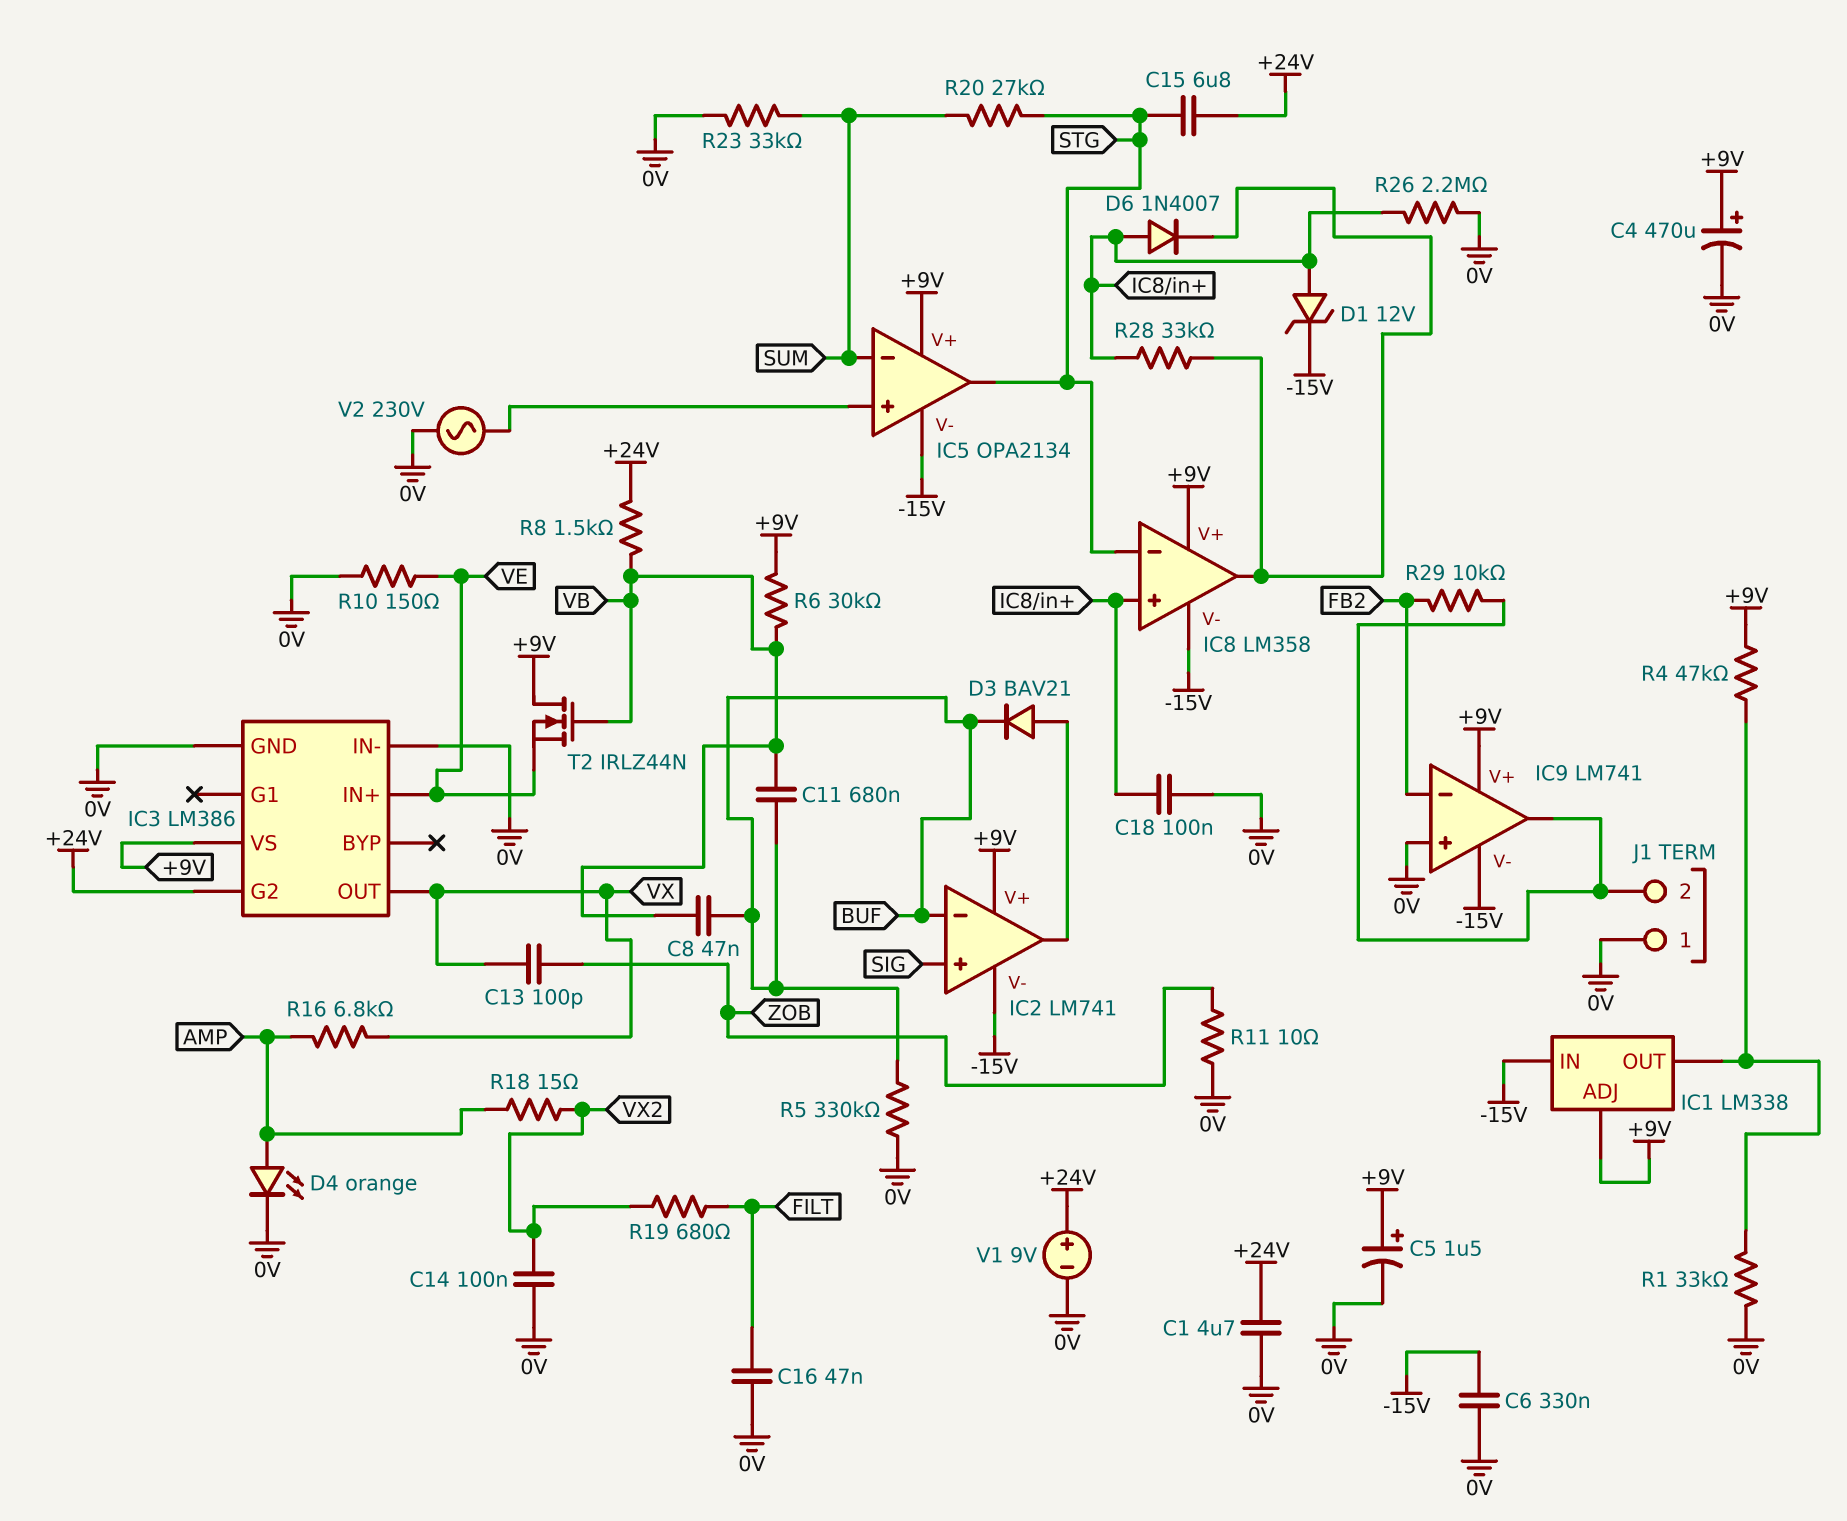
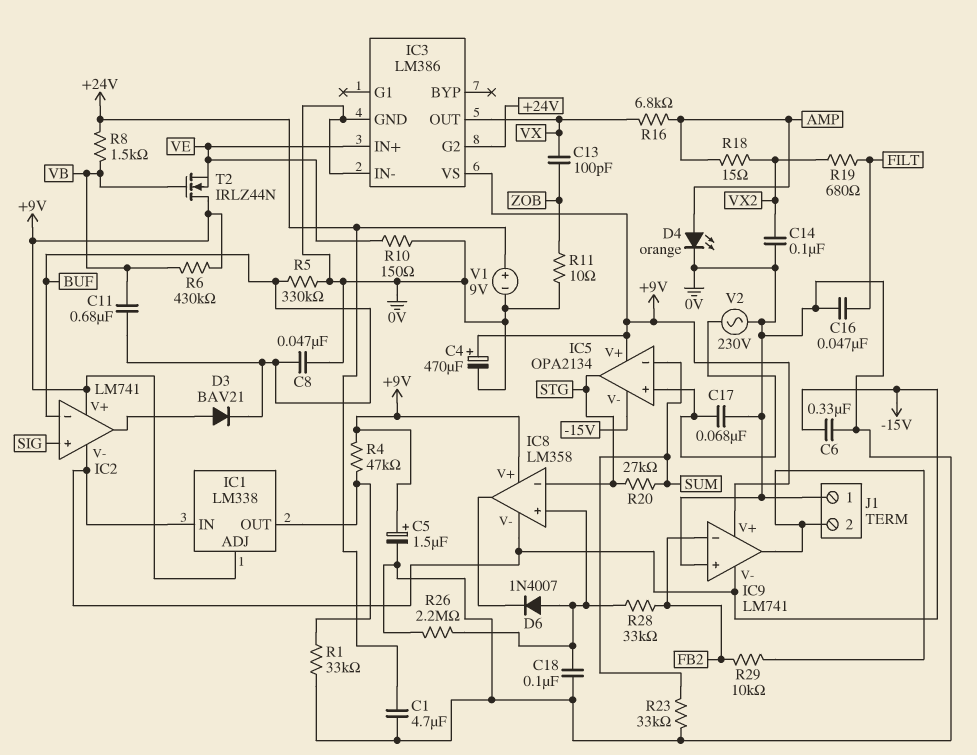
C8: 47nF (BUF, VB) -> 47nF (0V, BUF)
C15: 6.8uF (+24V, STG) -> none
C17: none -> 68nF (0V, IC5/in+)
D1: zener 12V (A IC8/in+, K -15V) -> none
R6: 30k (+9V, VB) -> 430k (+9V, VB)
R28: 33k (IC8/in+, IC8/out) -> 33k (FB2, IC8/in+)

